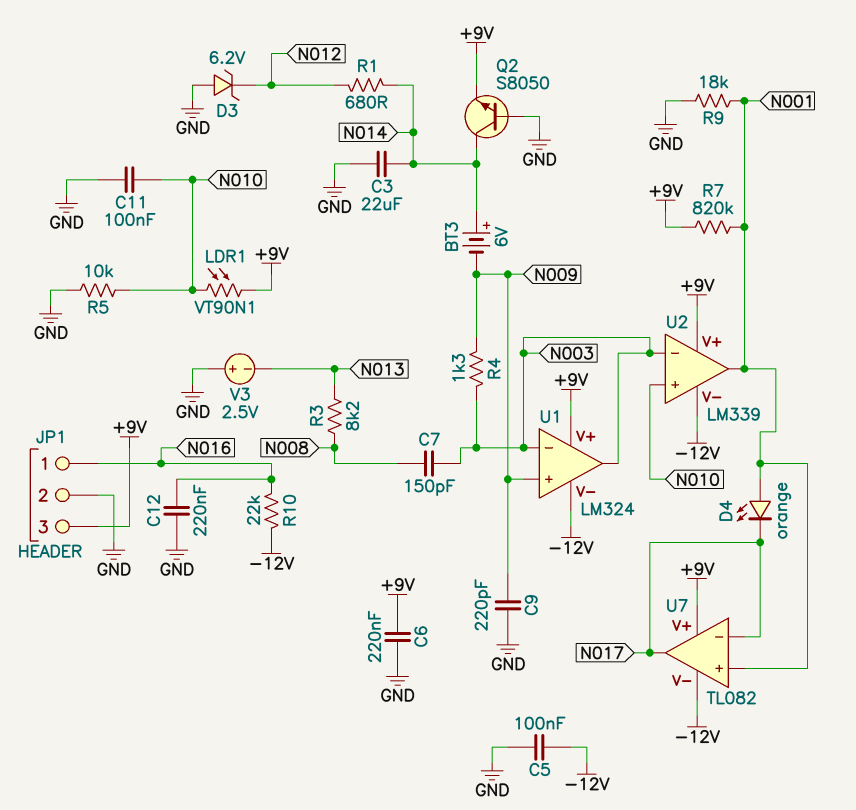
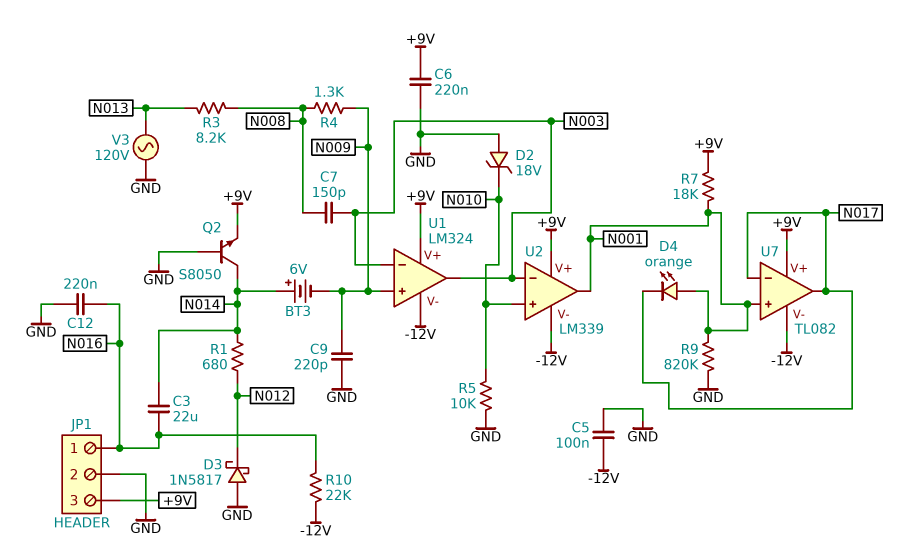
C3: 22uF (GND, N014) -> 22uF (N014, N016)
C11: 100nF (GND, N010) -> none
D2: none -> zener 18V (A GND, K N010)
D3: zener 6.2V (A GND, K N012) -> schottky 1N5817 (A GND, K N012)
LDR1: VT90N1 (+9V, N010) -> none
R4: 1.3k (N003, N009) -> 1.3k (N008, N009)
R7: 820k (+9V, N001) -> 18k (+9V, N001)
R9: 18k (GND, N001) -> 820k (GND, N001)
V3: 2.5V (plus GND, minus N013) -> AC 120V (GND, N013)

